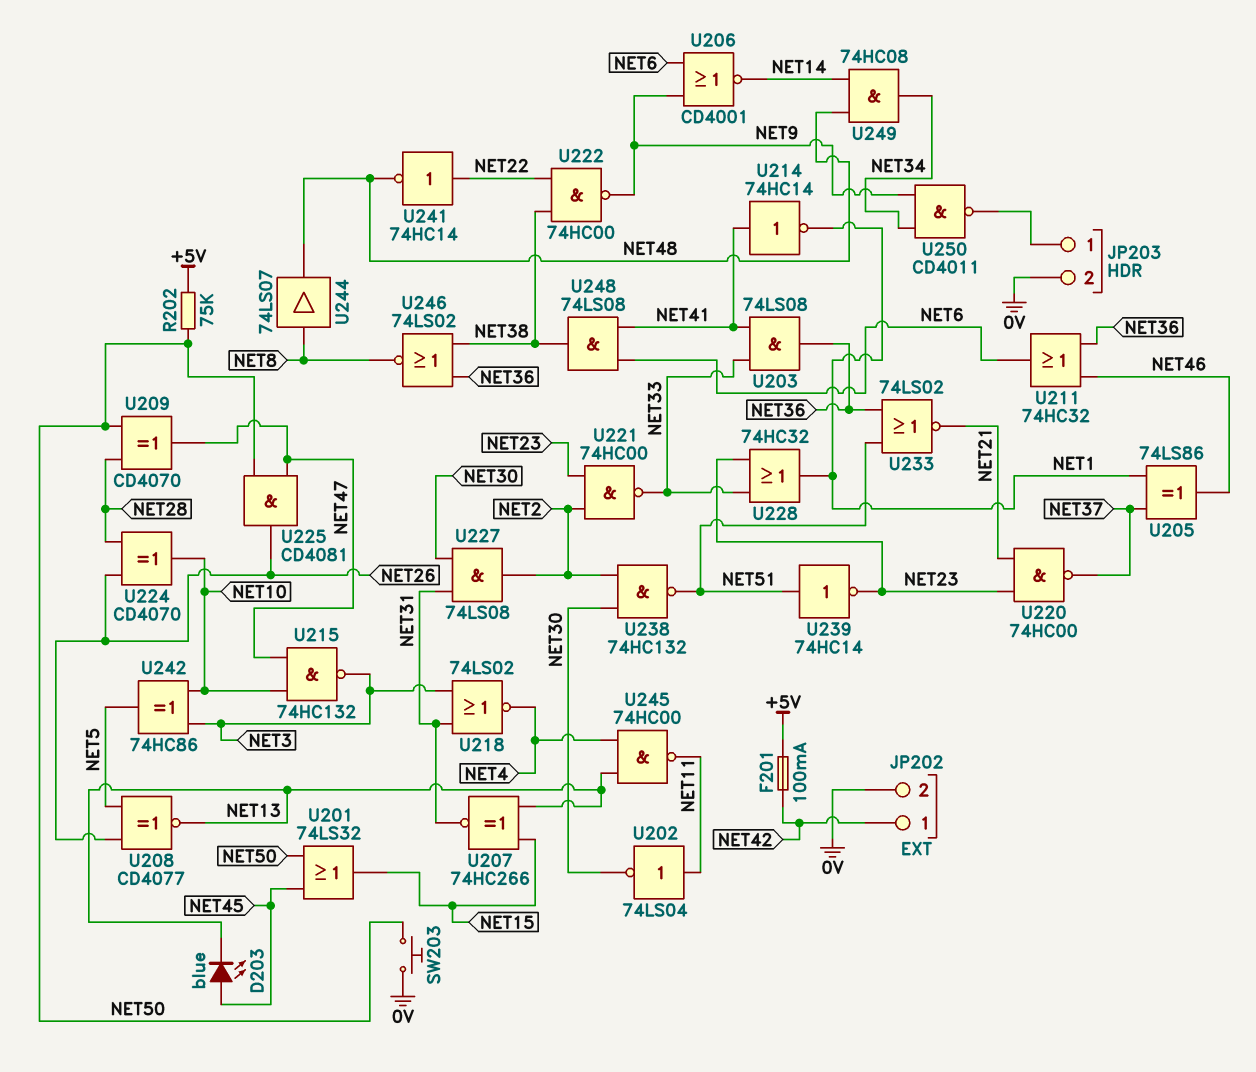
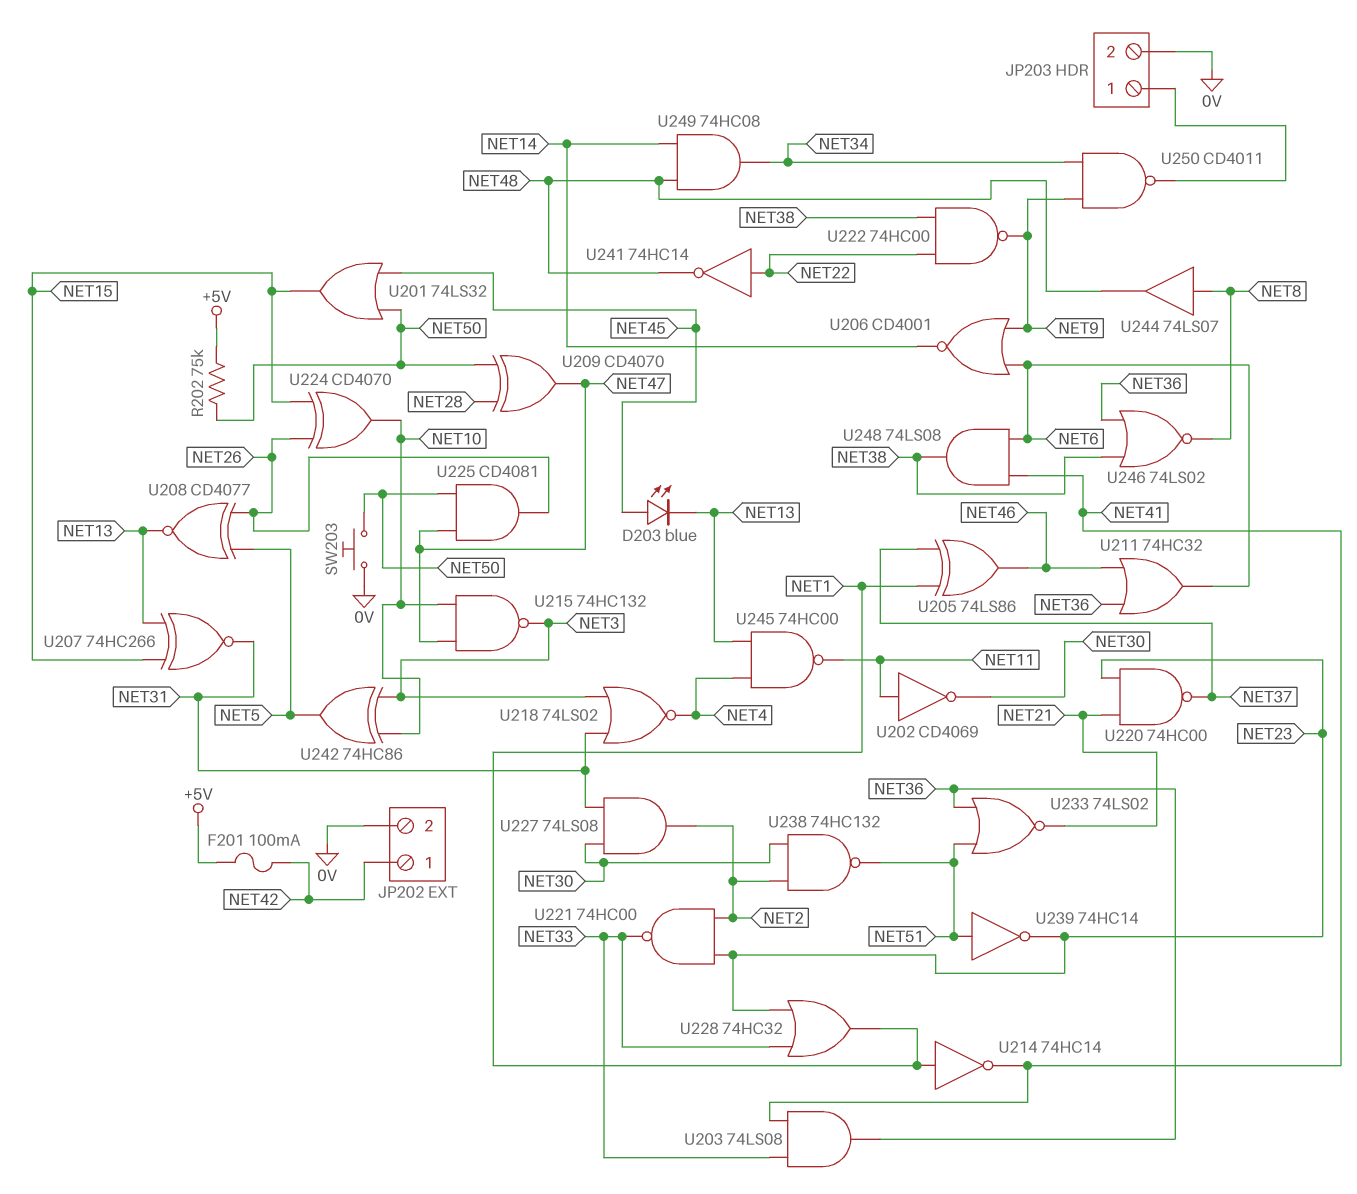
U202: NOT 74LS04 (in NET11, out NET30) -> NOT CD4069 (in NET11, out NET30)
U214: NOT 74HC14 (in NET41, out NET1) -> NOT 74HC14 (in NET1, out NET41)
U224: XOR CD4070 (in NET26, in NET28, out NET10) -> XOR CD4070 (in NET15, in NET26, out NET10)

